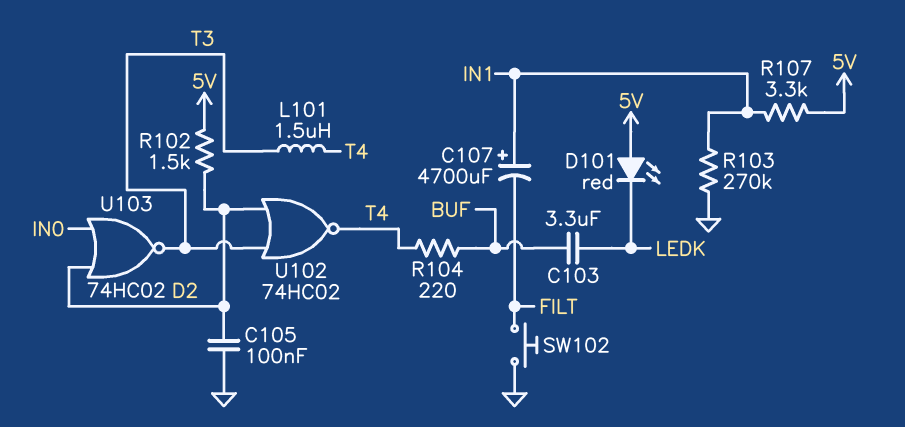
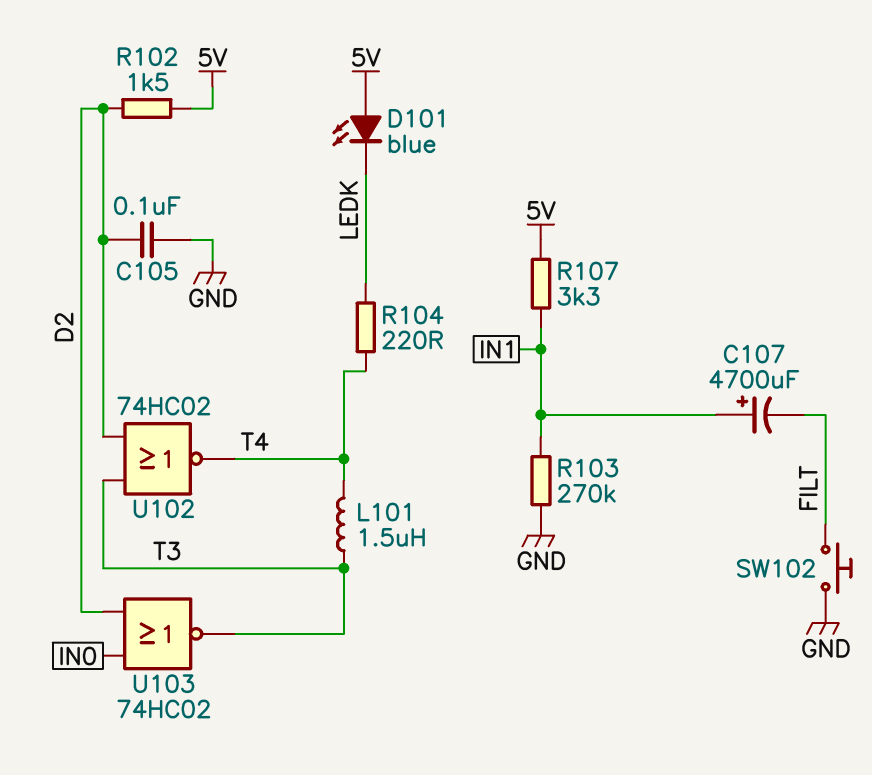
C103: 3.3uF (BUF, LEDK) -> none
D101: LED red (A 5V, K LEDK) -> LED blue (A 5V, K LEDK)
R104: 220 (BUF, T4) -> 220 (LEDK, T4)

